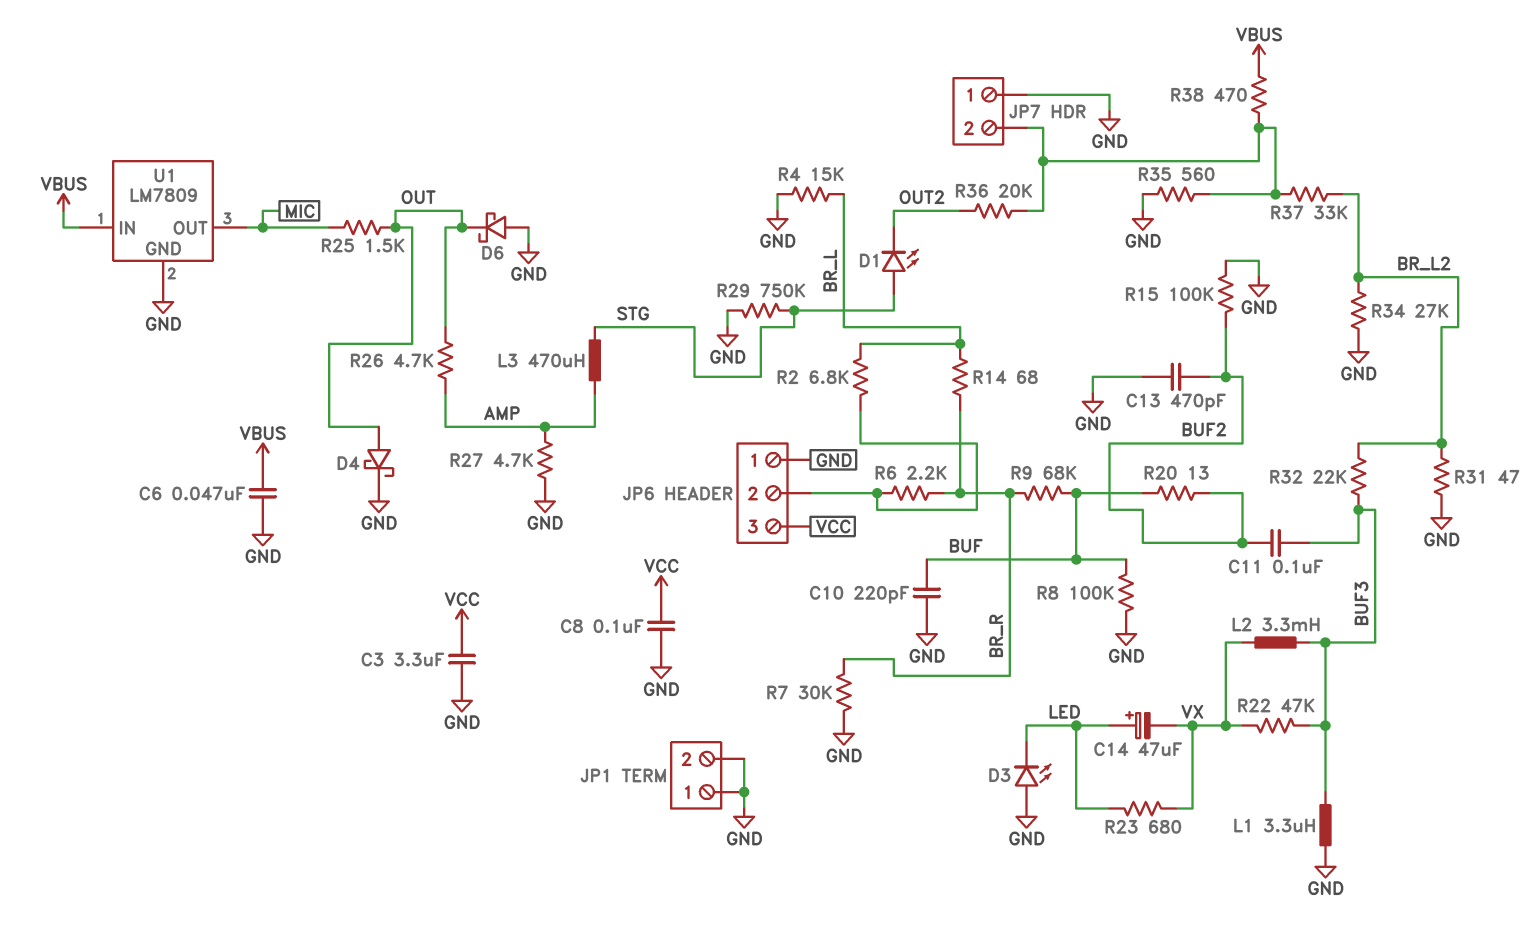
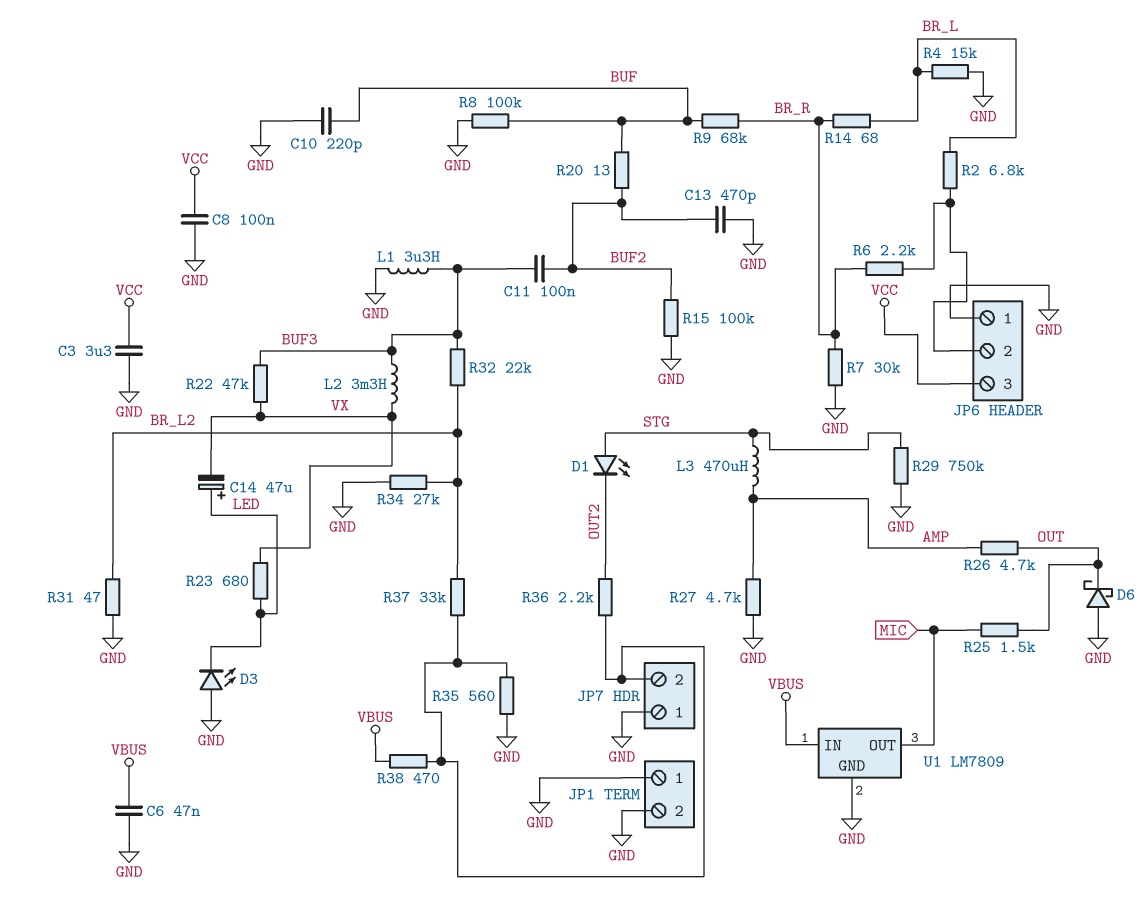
D4: schottky (A OUT, K GND) -> none
R36: 20k (JP7/2, OUT2) -> 2.2k (JP7/2, OUT2)

